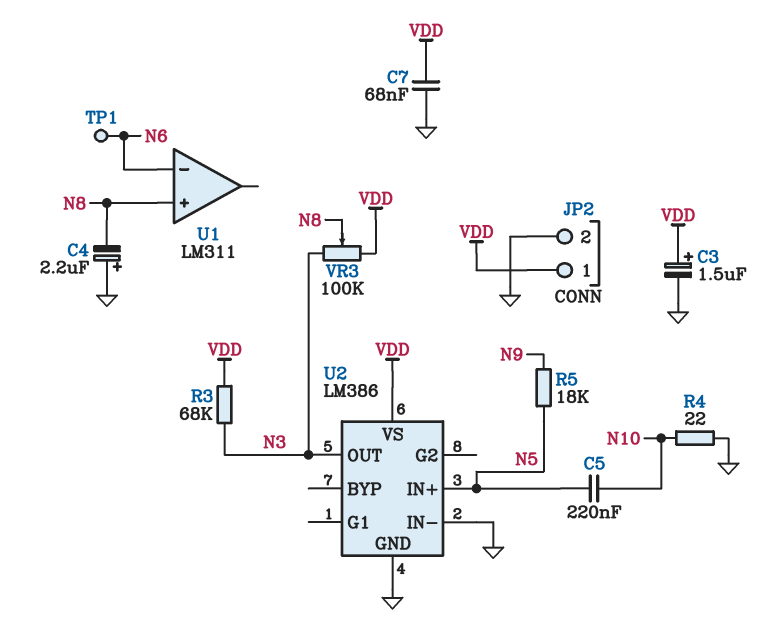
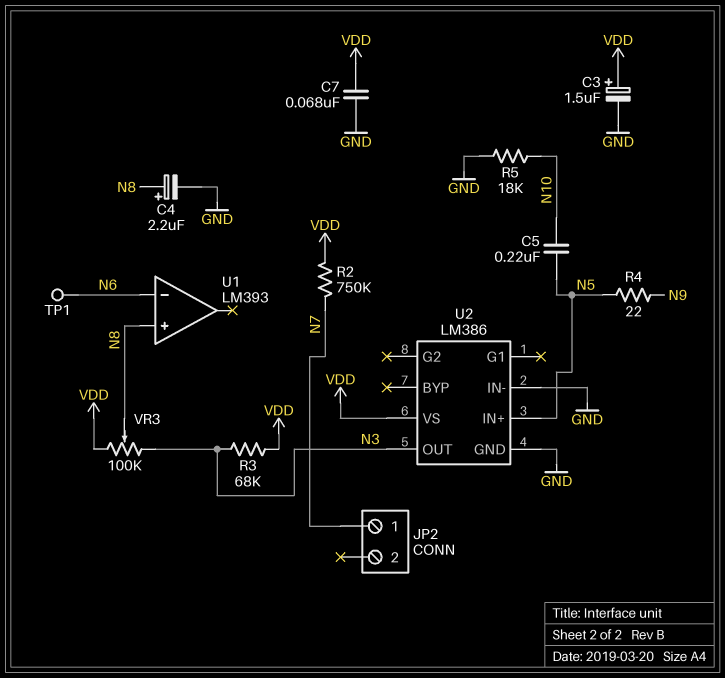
C4: 2.2uF (plus GND, minus N8) -> 2.2uF (plus N8, minus GND)
JP2 pin 1: VDD -> N7
JP2 pin 2: GND -> none
R2: none -> 750k (N7, VDD)
R4: 22 (GND, N10) -> 22 (N5, N9)
R5: 18k (N5, N9) -> 18k (GND, N10)
U1: LM311 -> LM393

